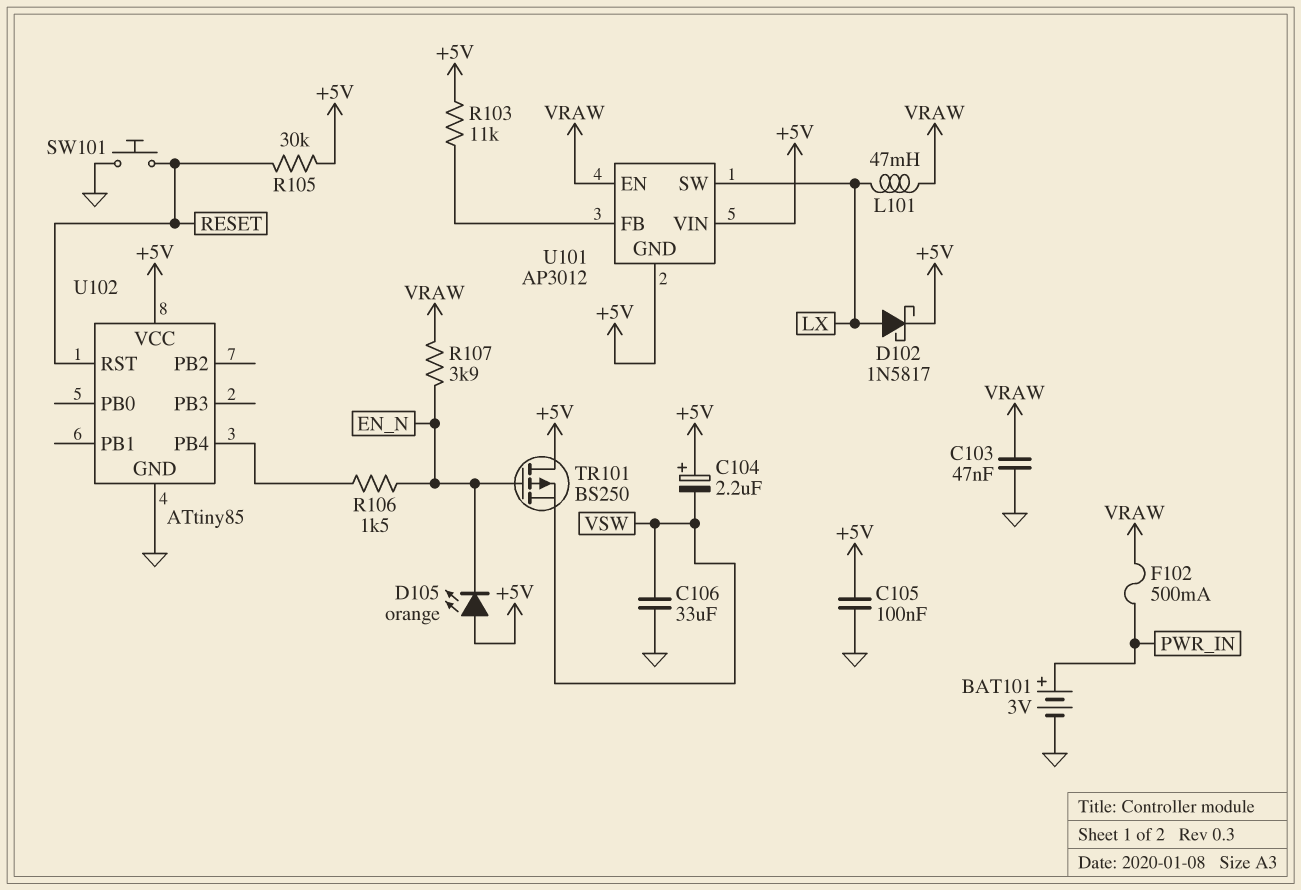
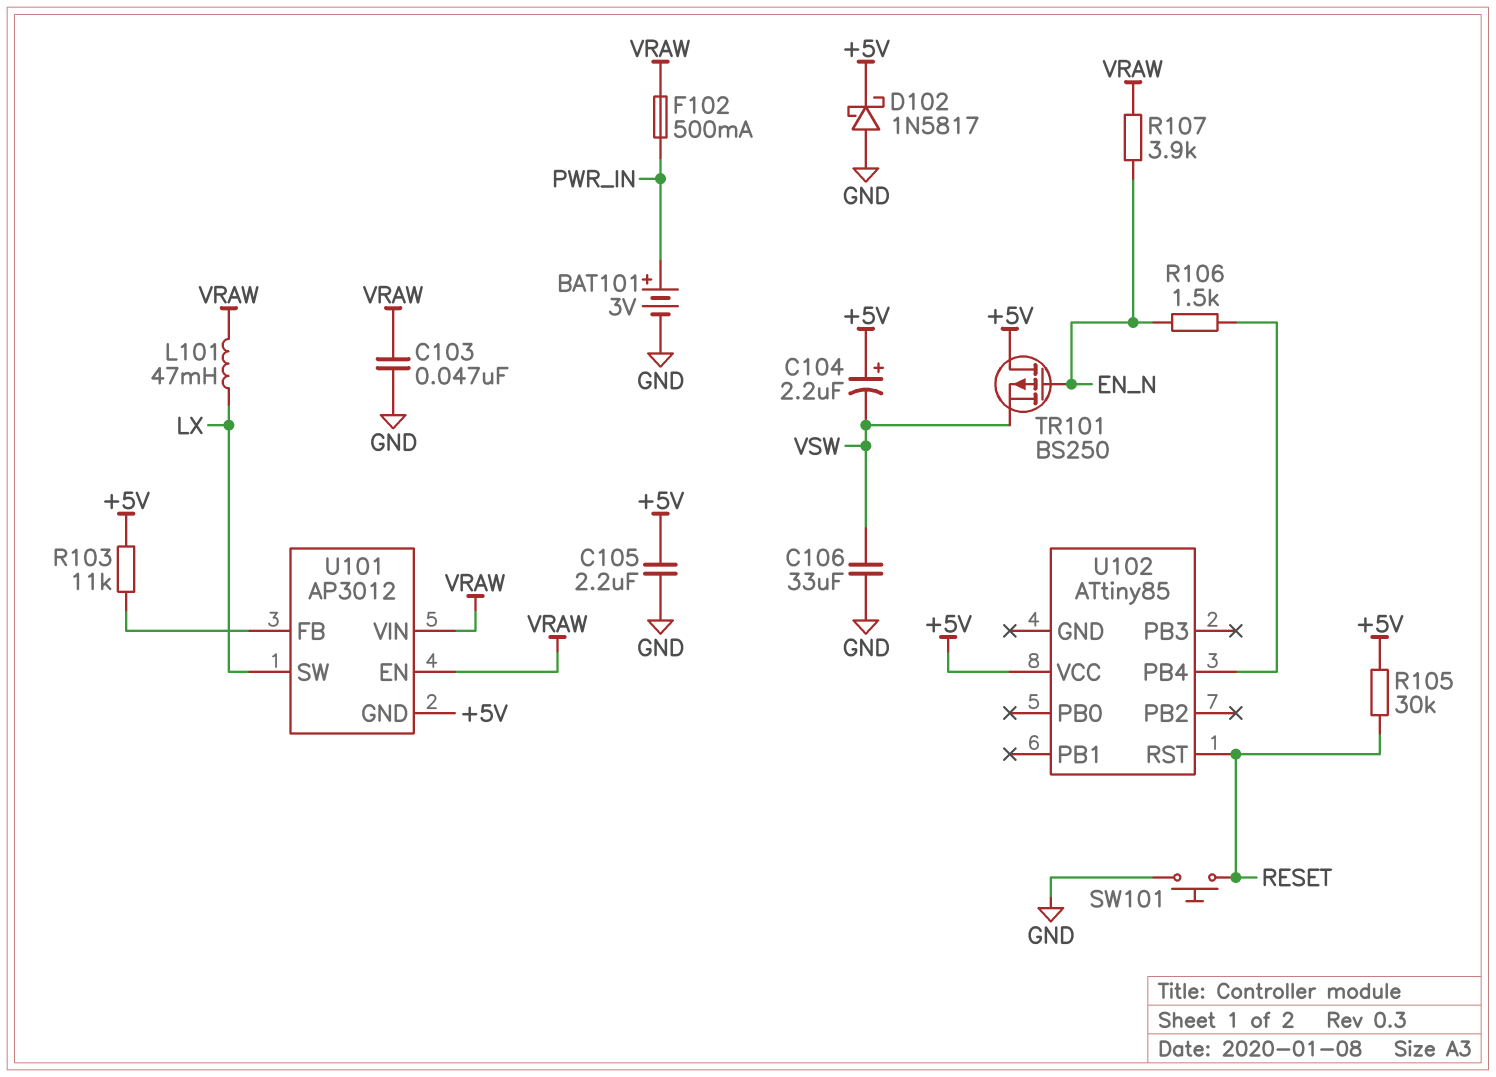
C105: 100nF (+5V, GND) -> 2.2uF (+5V, GND)
D102: schottky 1N5817 (A LX, K +5V) -> schottky 1N5817 (A GND, K +5V)
D105: LED orange (A +5V, K EN_N) -> none
U101 pin VIN: +5V -> VRAW
U102 pin GND: GND -> none

